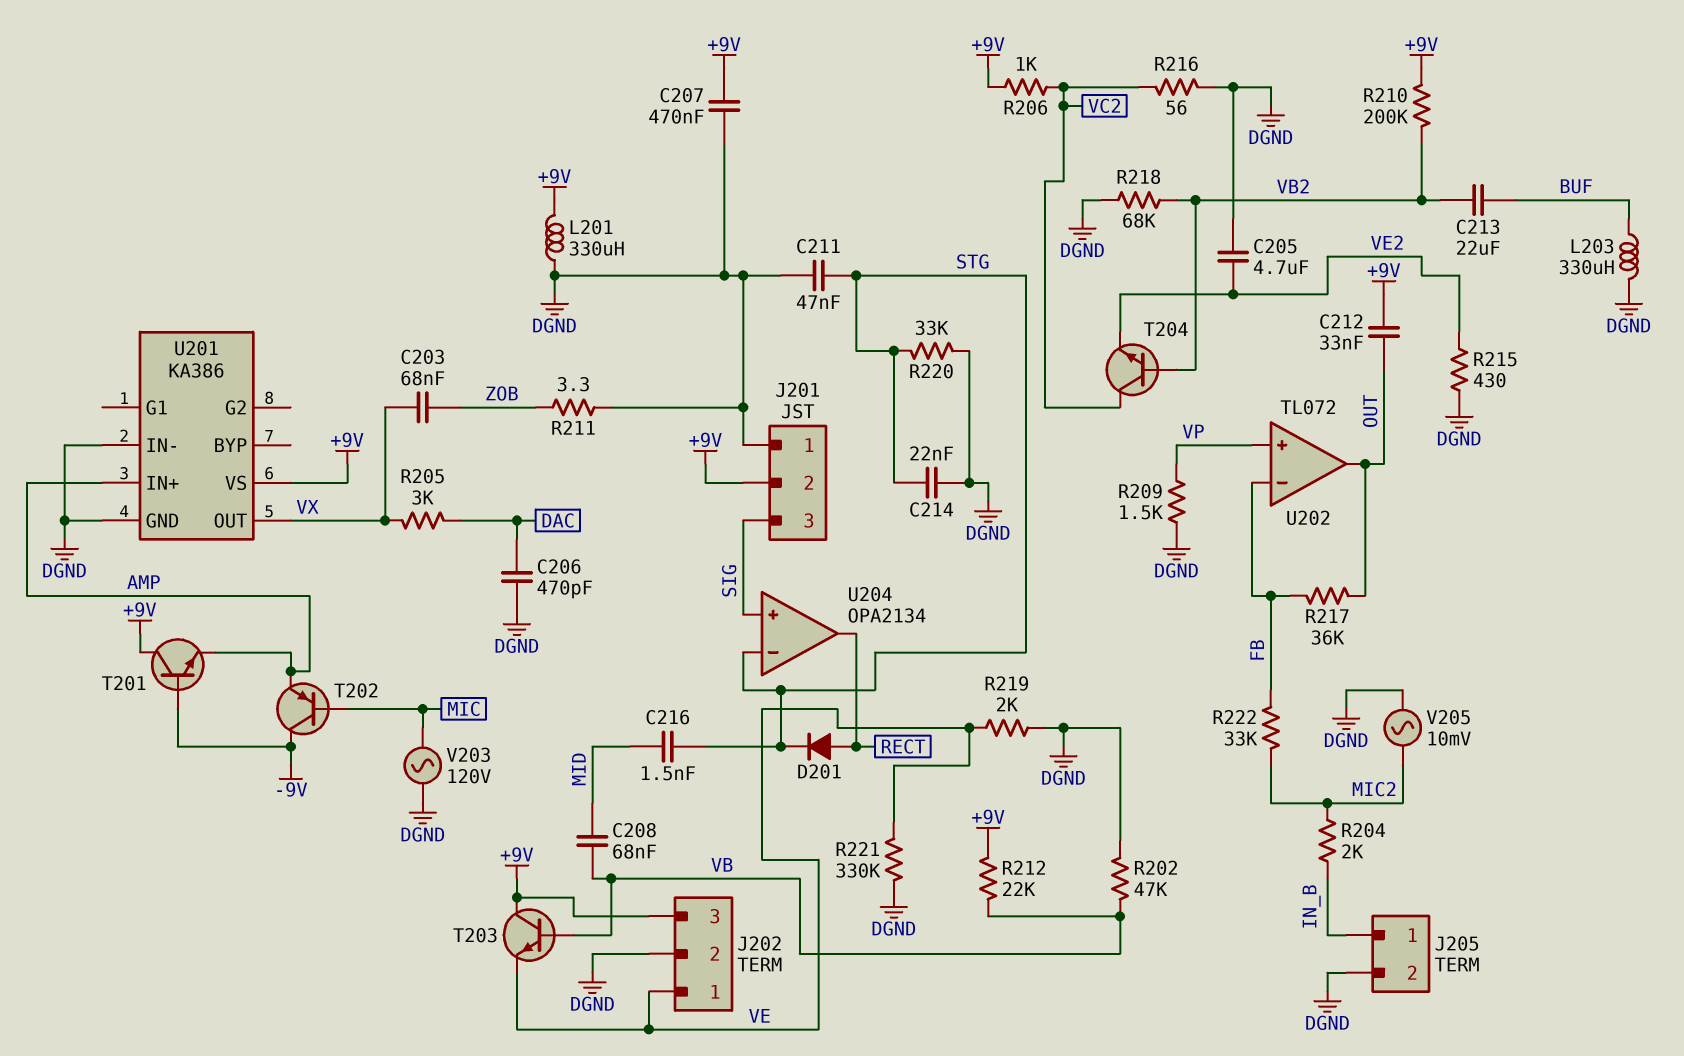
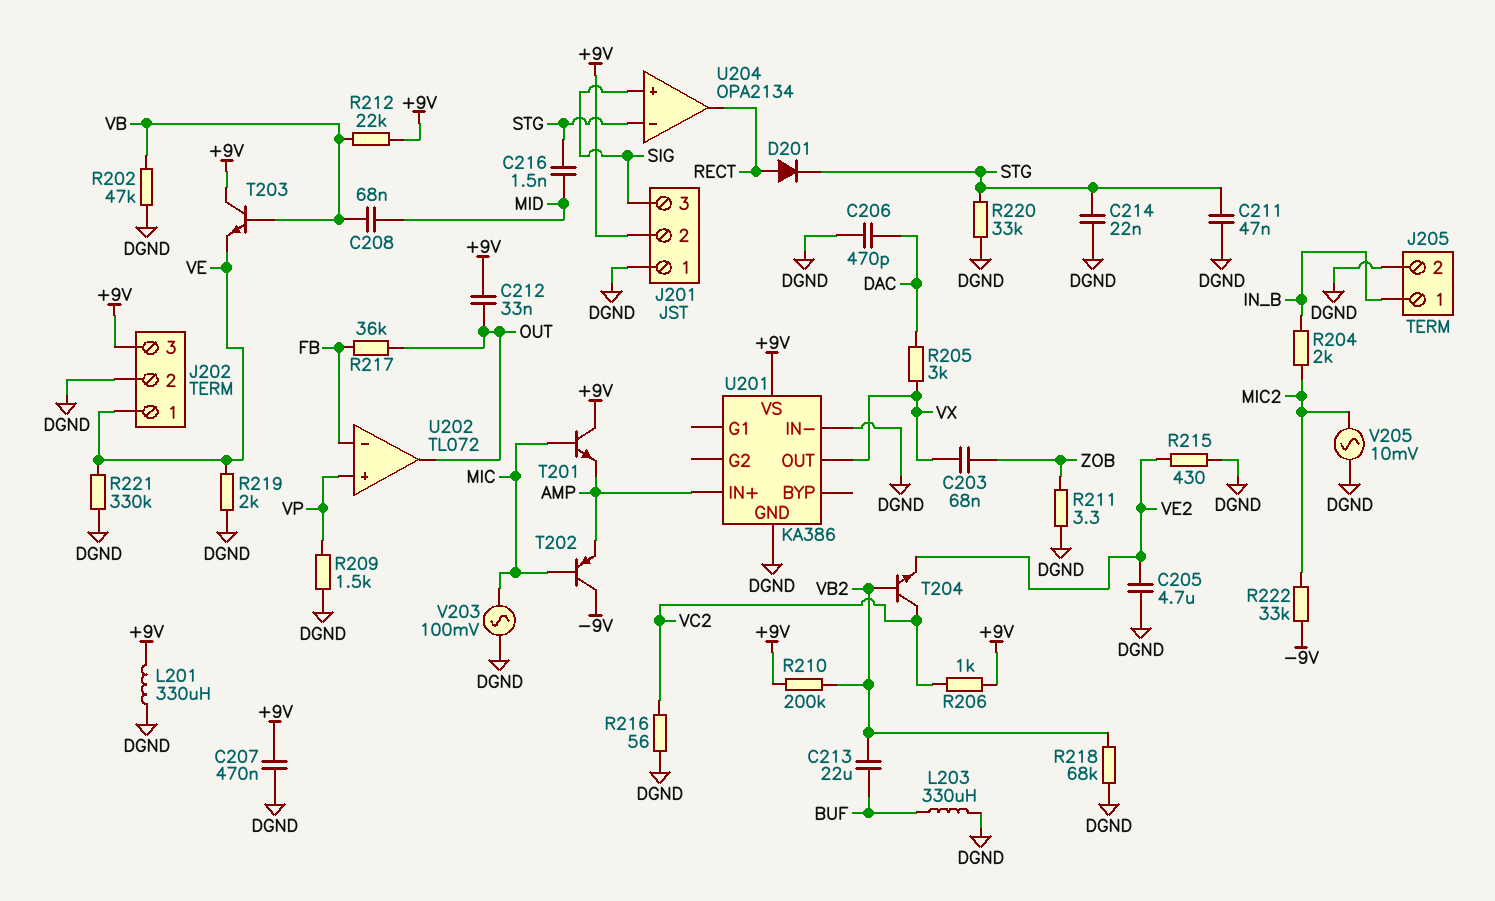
R222: 33k (FB, MIC2) -> 33k (-9V, MIC2)
T201: NPN (B -9V, C +9V, E AMP) -> NPN (B MIC, C +9V, E AMP)
V203: AC 120V (DGND, MIC) -> AC 100mV (DGND, MIC)

